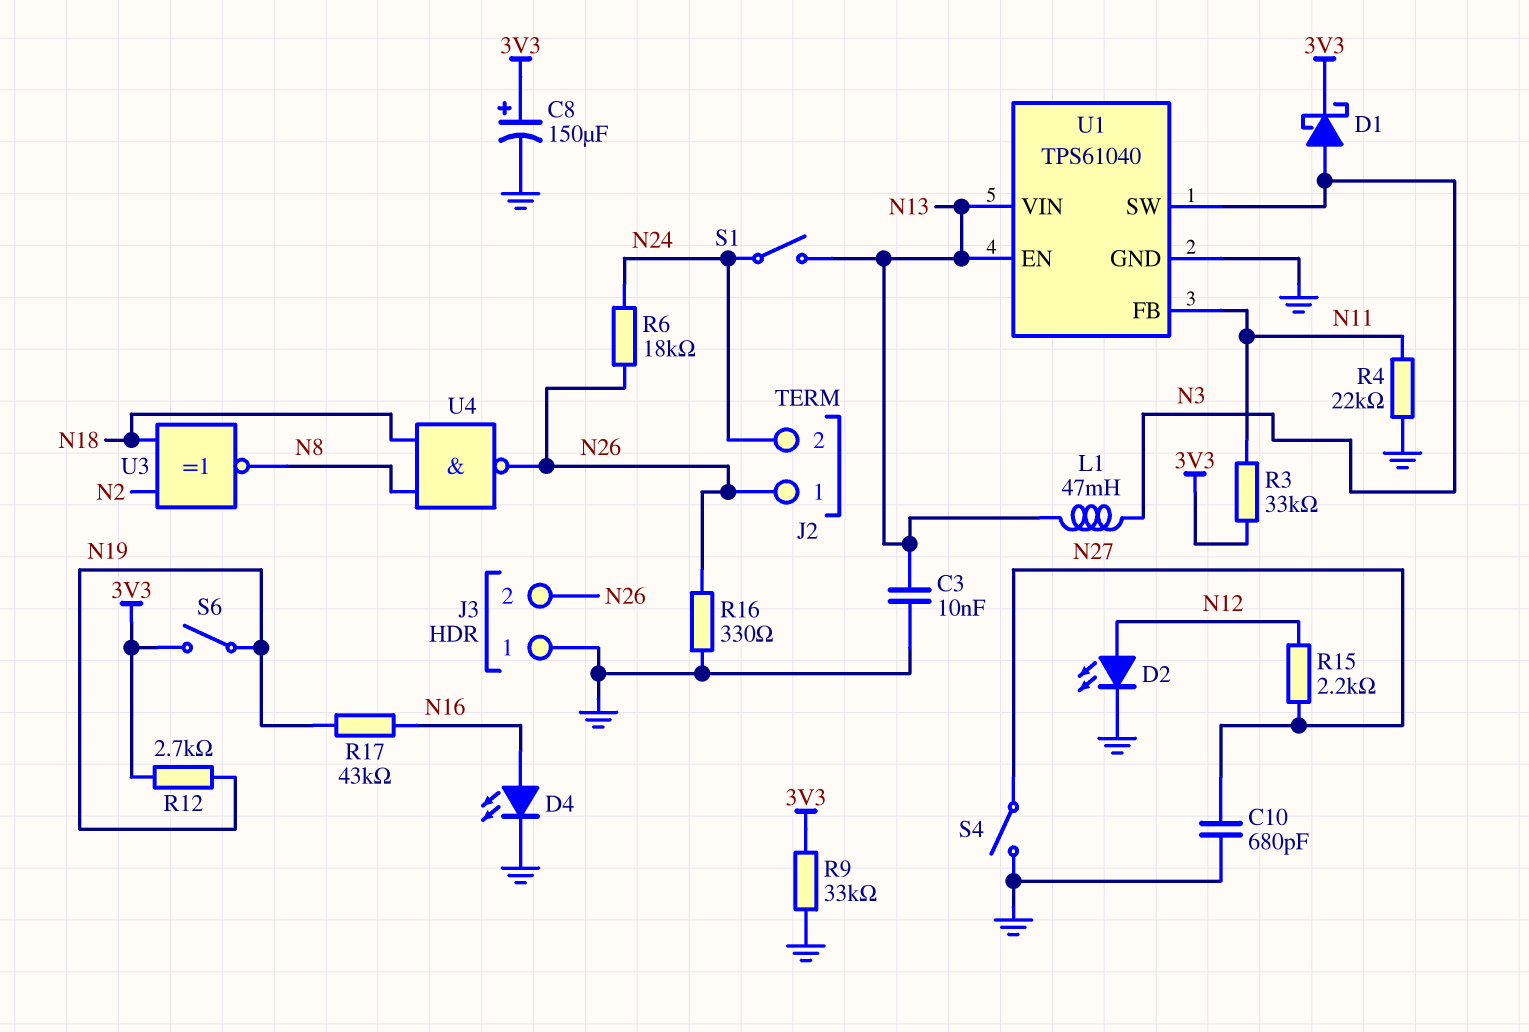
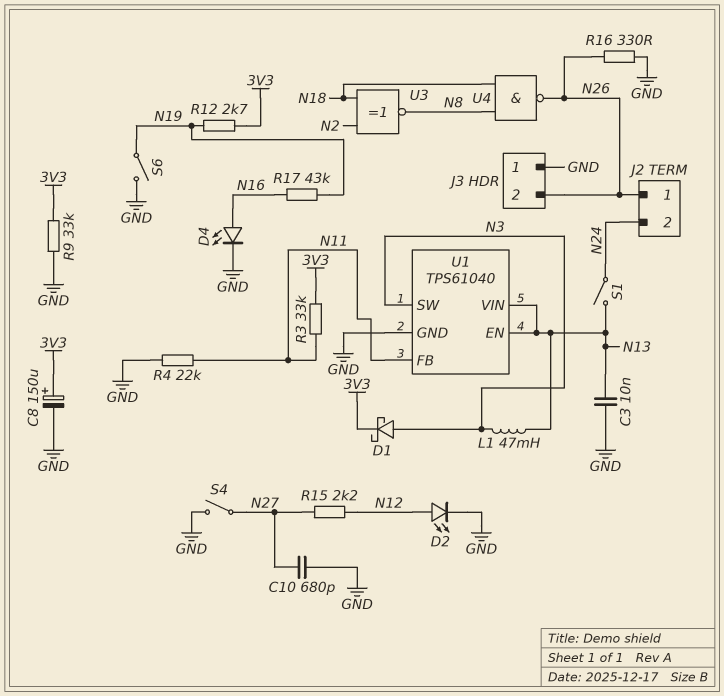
R6: 18k (N24, N26) -> none
S6: switch (3V3, N19) -> switch (GND, N19)

